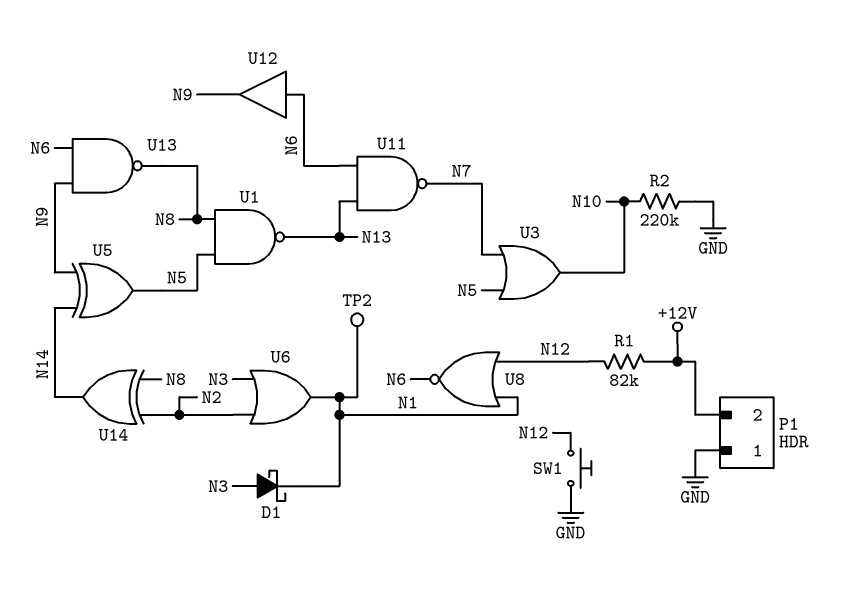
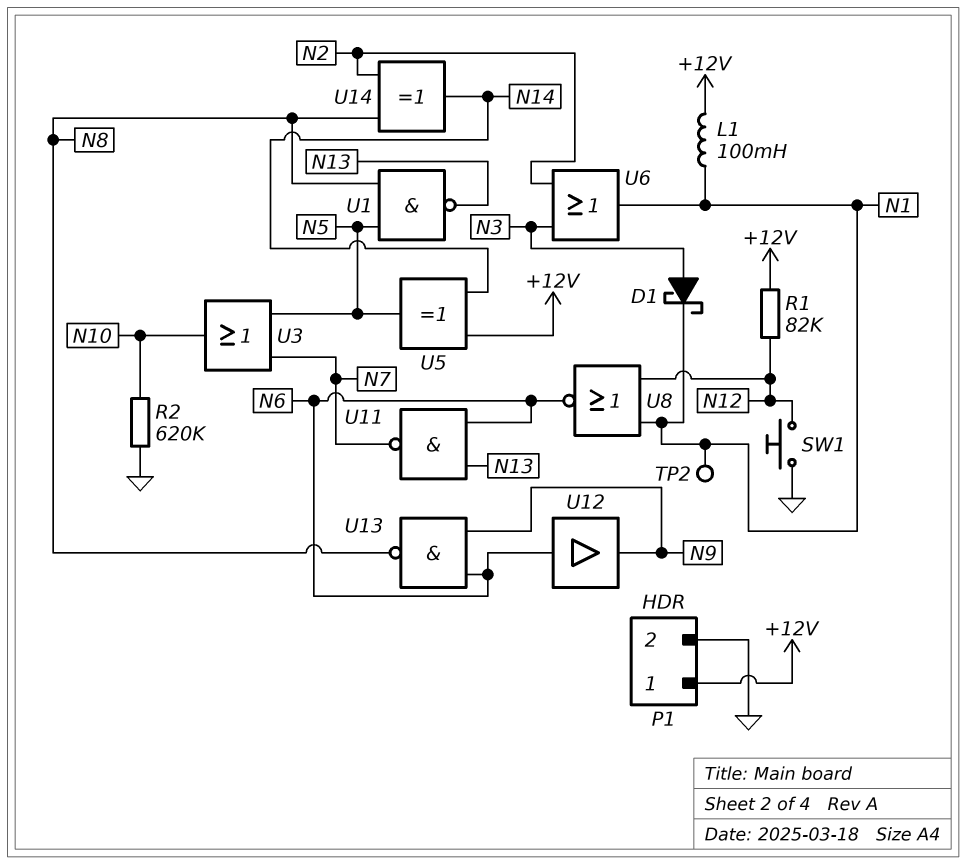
L1: none -> 100mH (+12V, N1)
P1 pin 1: GND -> +12V
P1 pin 2: +12V -> GND
R2: 220k (GND, N10) -> 620k (GND, N10)
U5: XOR (in N9, in N14, out N5) -> XOR (in +12V, in N14, out N5)

